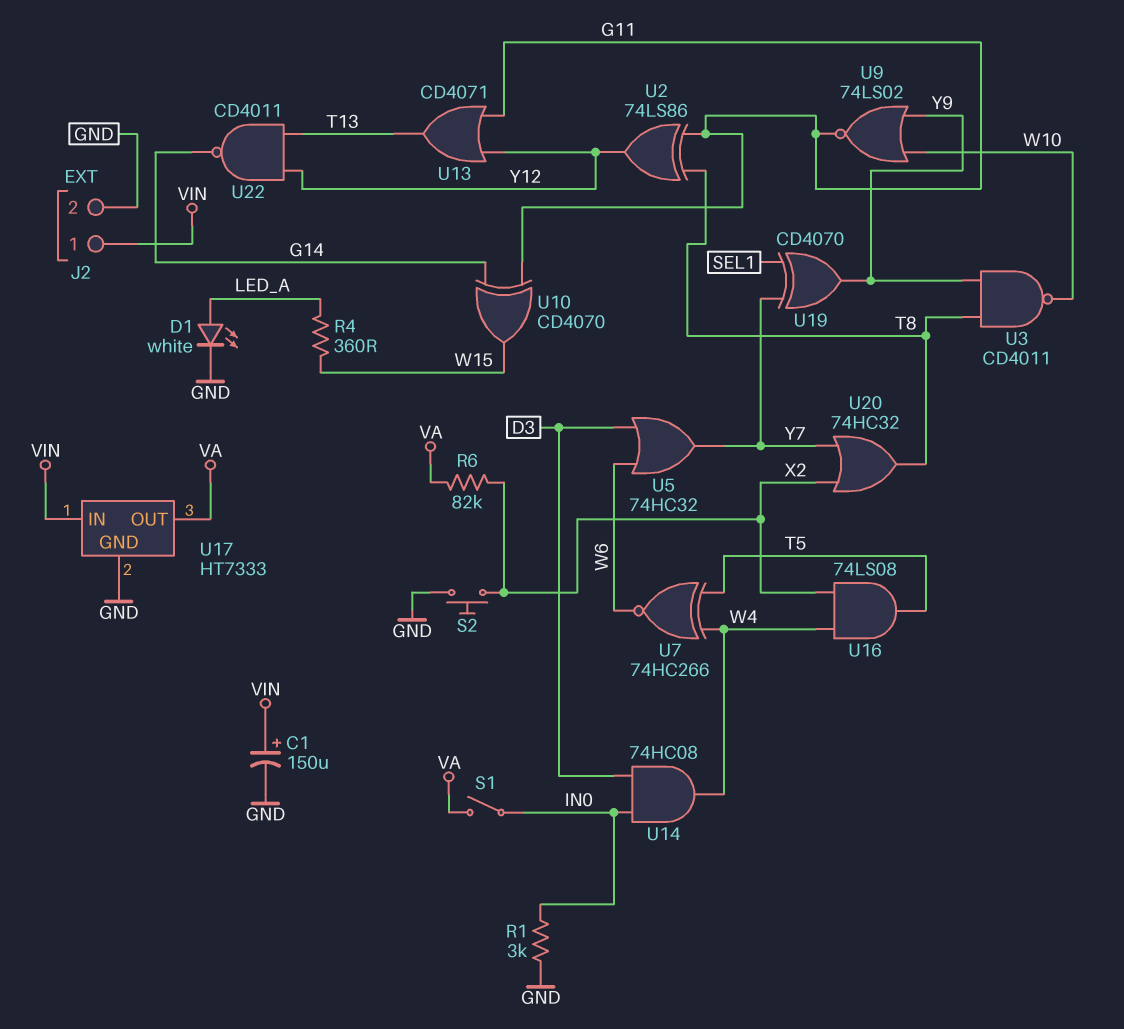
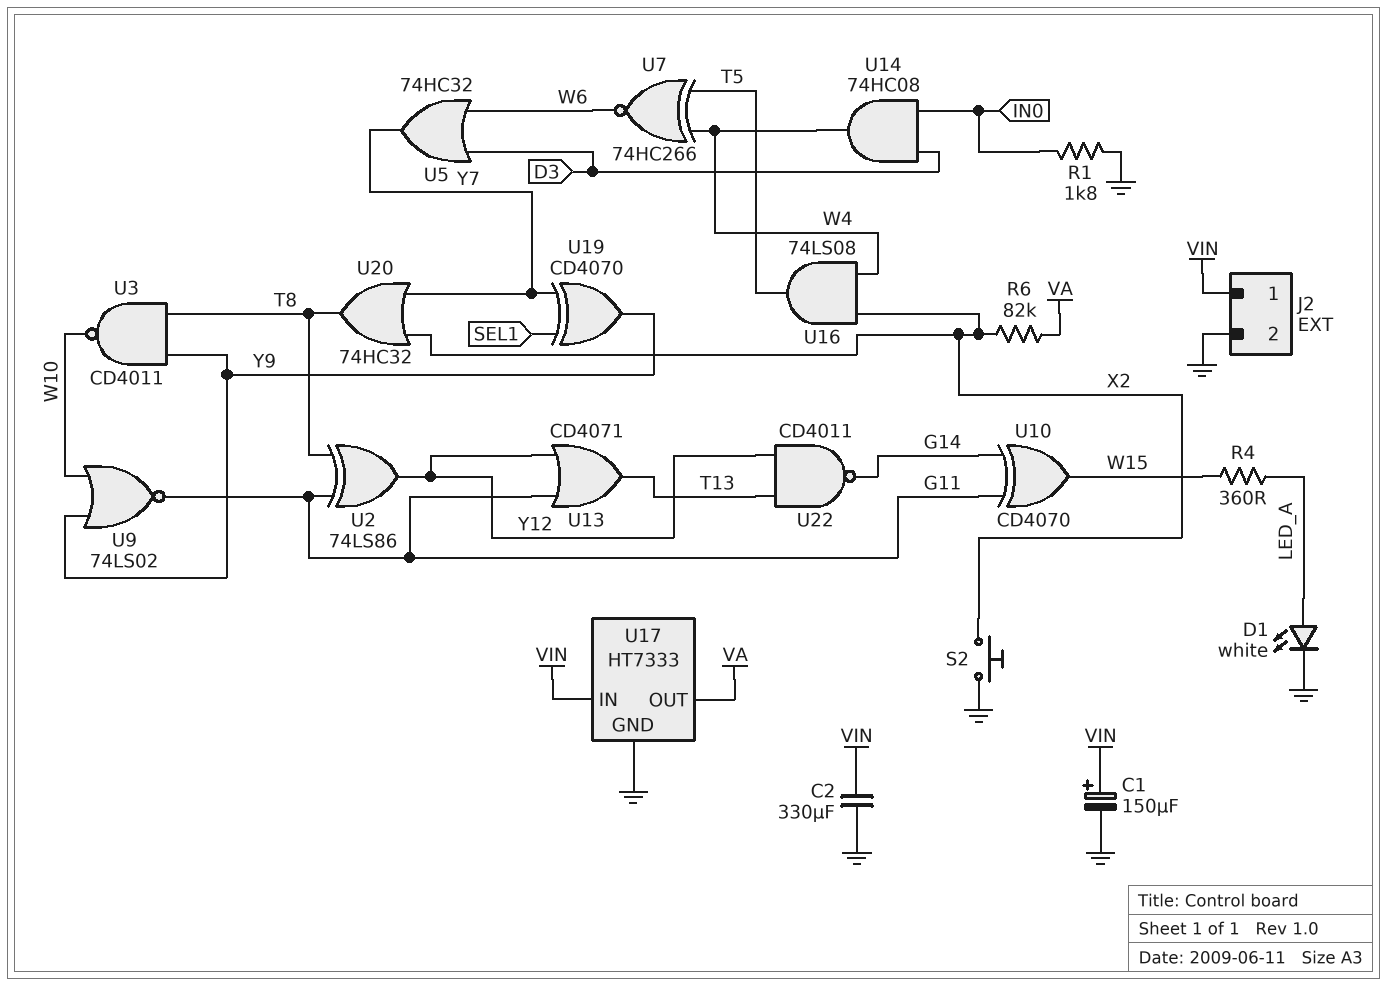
C2: none -> 330uF (GND, VIN)
R1: 3k (GND, IN0) -> 1.8k (GND, IN0)
S1: switch (IN0, VA) -> none

